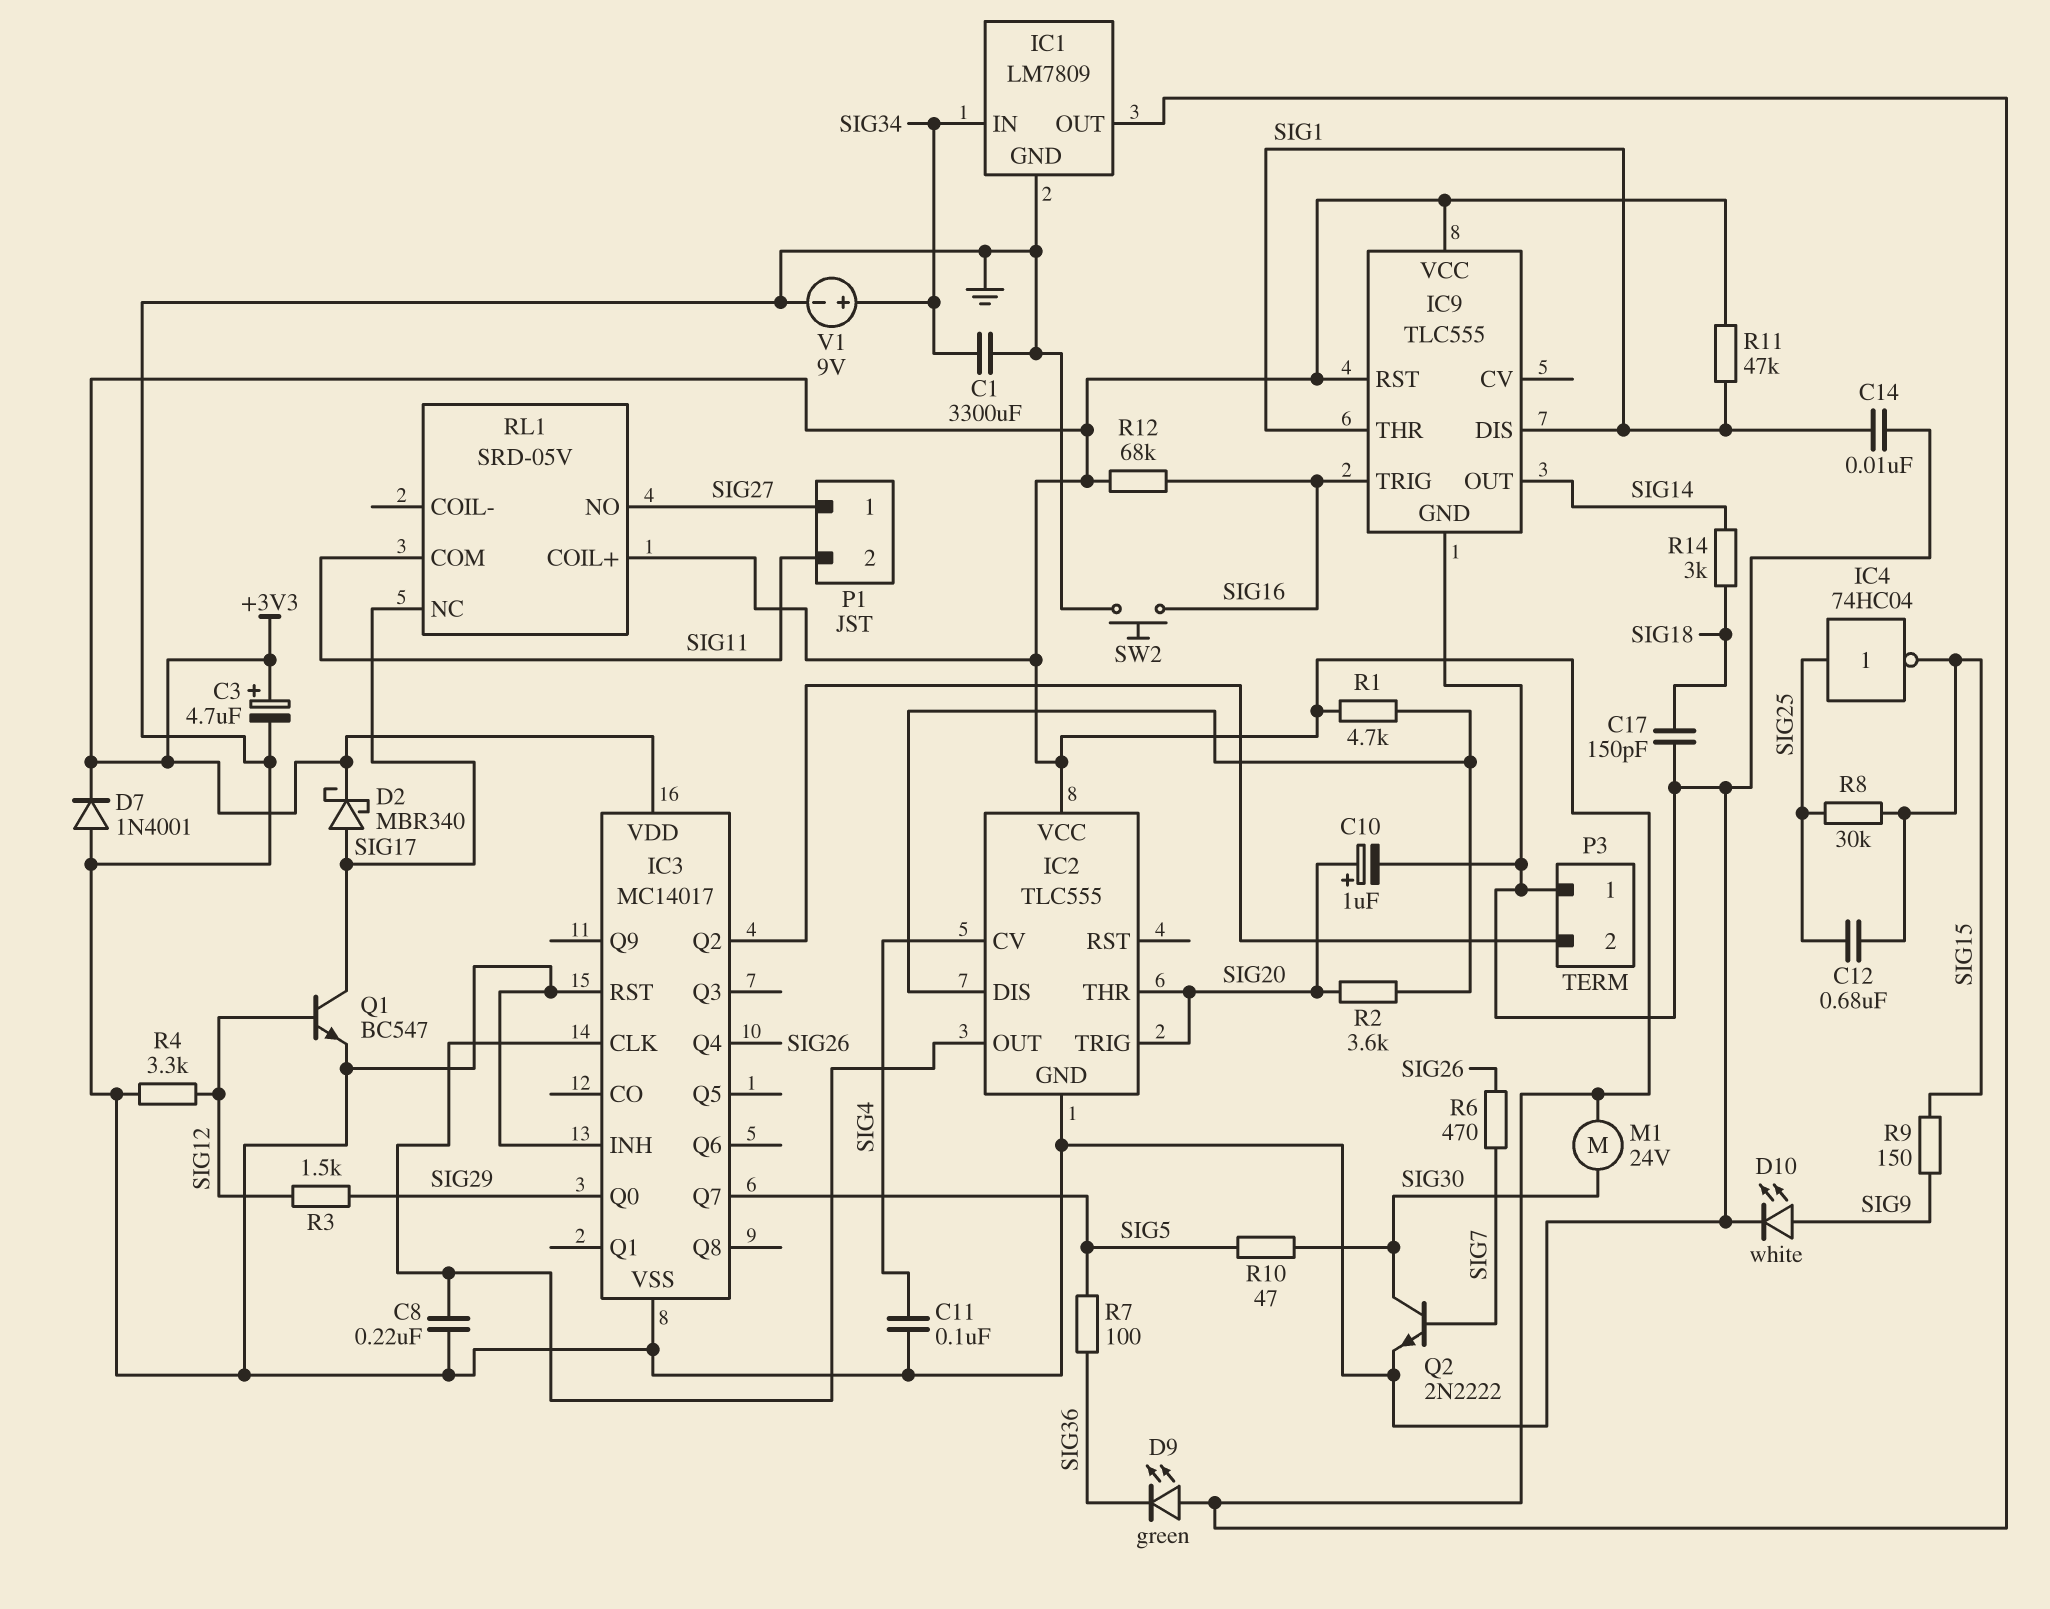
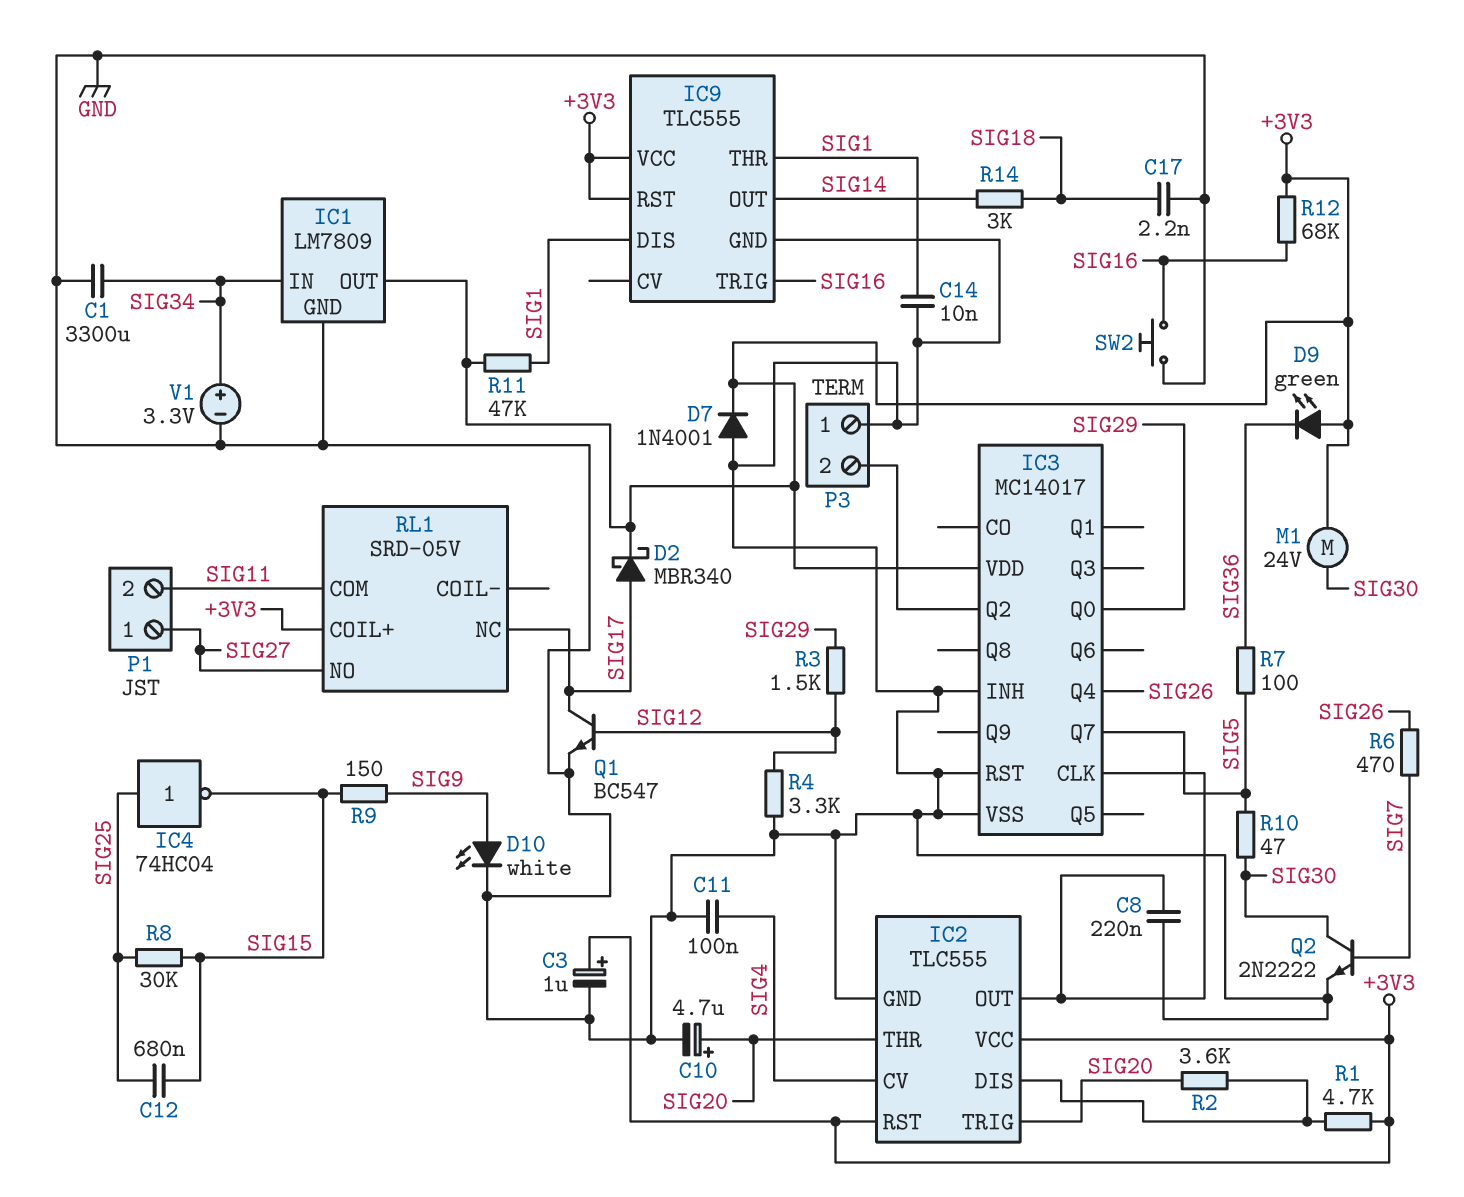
C3: 4.7uF (plus +3V3, minus GND) -> 1uF (plus +3V3, minus GND)
C10: 1uF (plus SIG20, minus GND) -> 4.7uF (plus SIG20, minus GND)
C17: 150pF (GND, SIG18) -> 2.2nF (GND, SIG18)
IC2 pin RST: none -> +3V3
V1: 9V (plus SIG34, minus GND) -> 3.3V (plus SIG34, minus GND)

